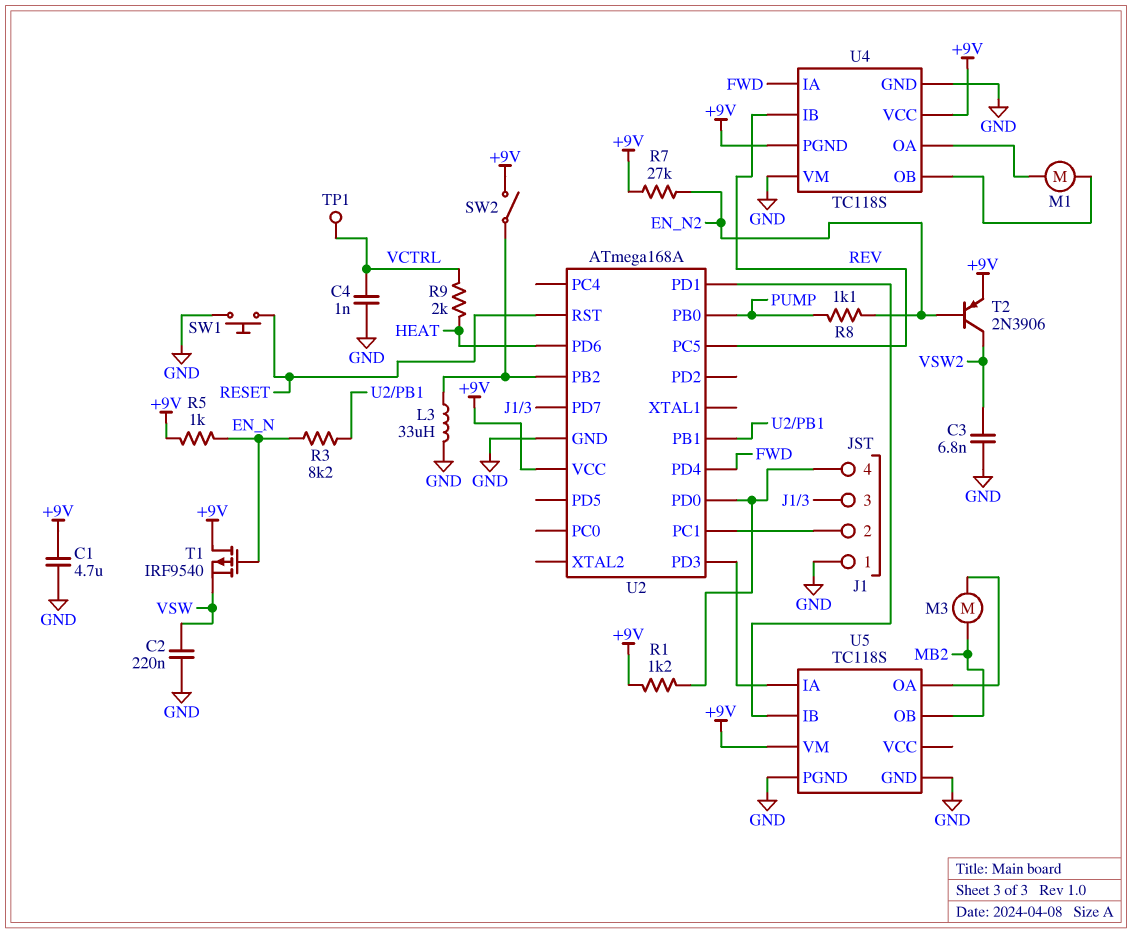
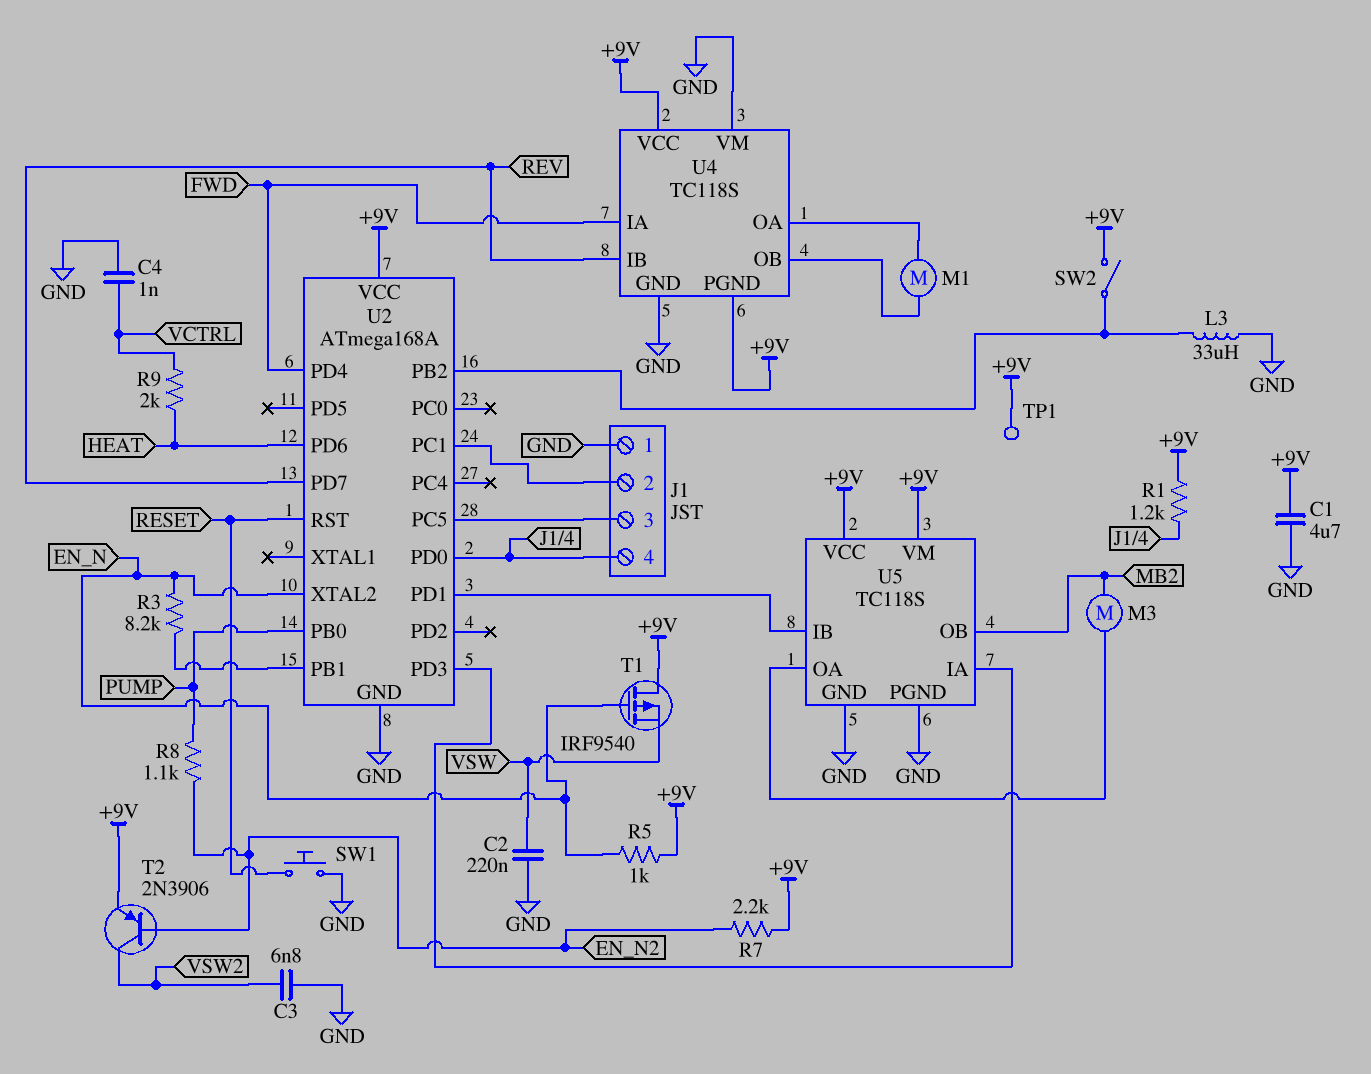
R7: 27k (+9V, EN_N2) -> 2.2k (+9V, EN_N2)
TP1: test point (VCTRL) -> test point (+9V)
U2 pin PC5: REV -> J1/3
U2 pin PD7: J1/3 -> REV
U2 pin XTAL2: none -> EN_N
U5 pin VCC: none -> +9V

